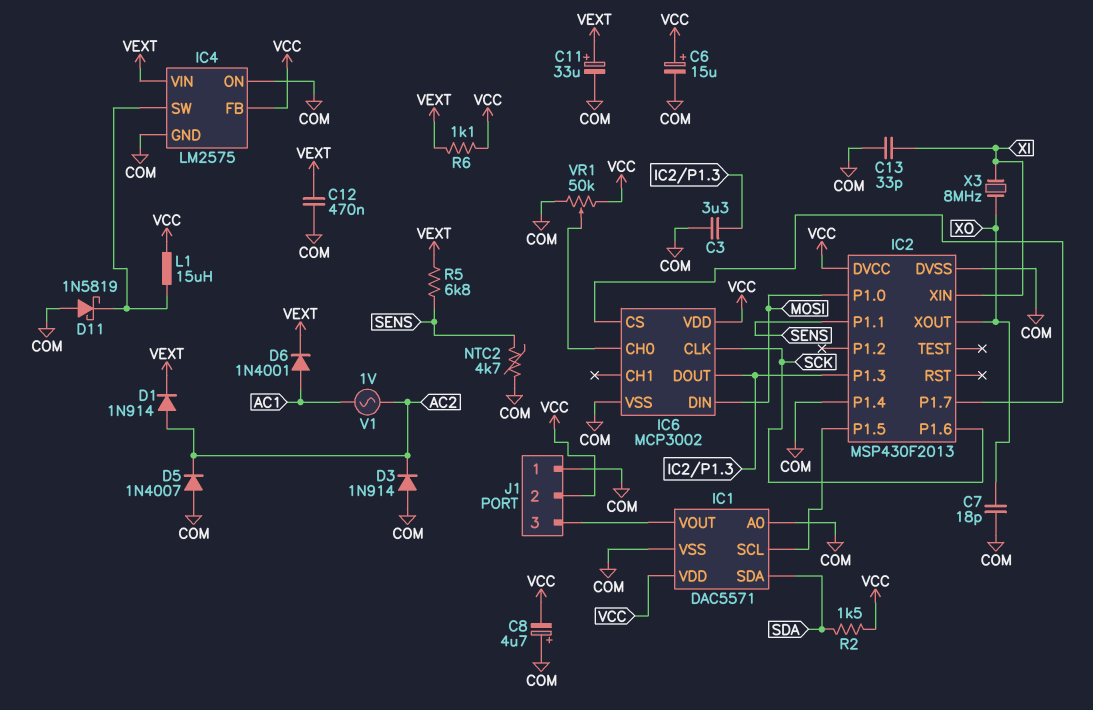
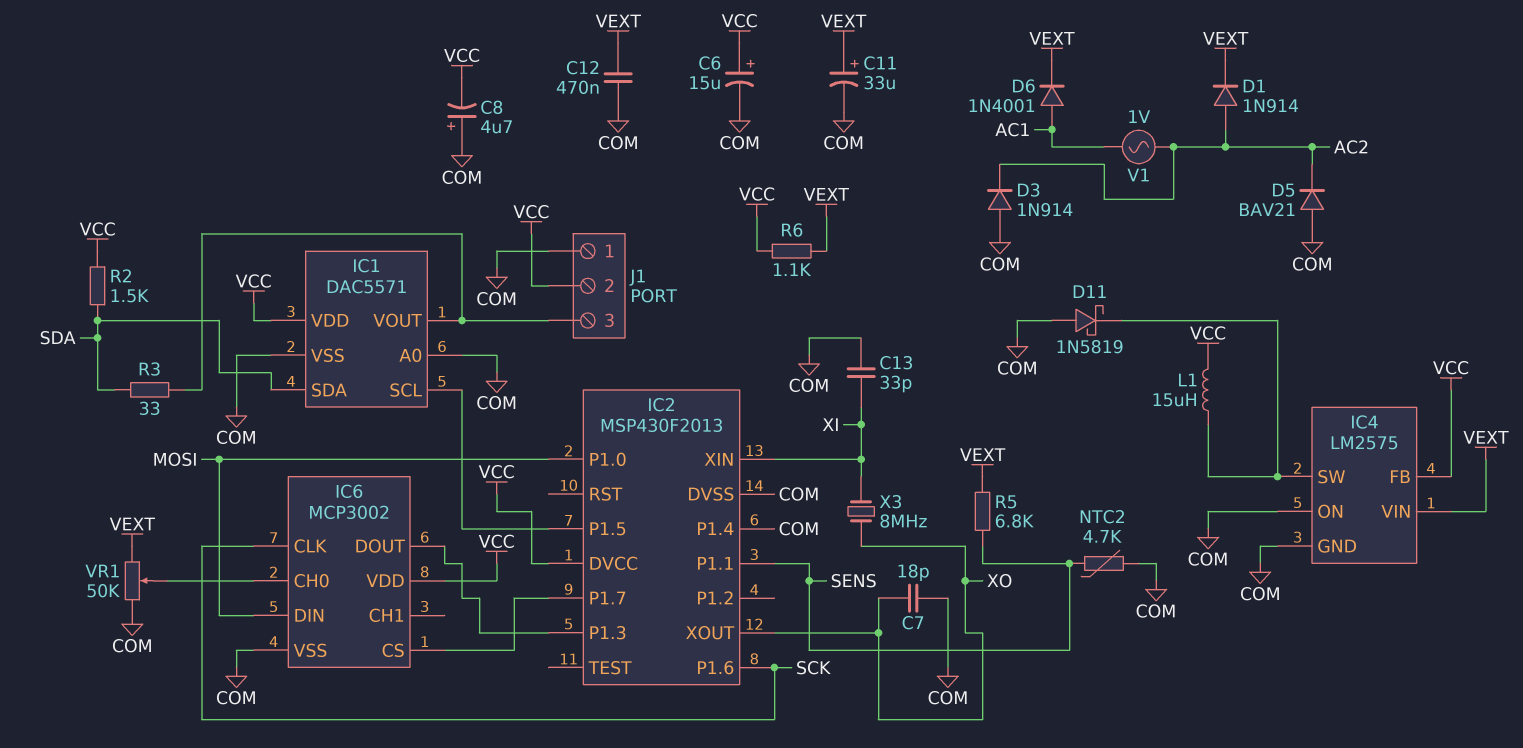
C3: 3.3uF (COM, IC2/P1.3) -> none
D5: diode 1N4007 (A COM, K AC2) -> diode BAV21 (A COM, K AC2)
R3: none -> 33 (IC1/VOUT, SDA)
VR1: 50k (COM, VCC, wiper IC6/CH0) -> 50k (COM, VEXT, wiper IC6/CH0)

